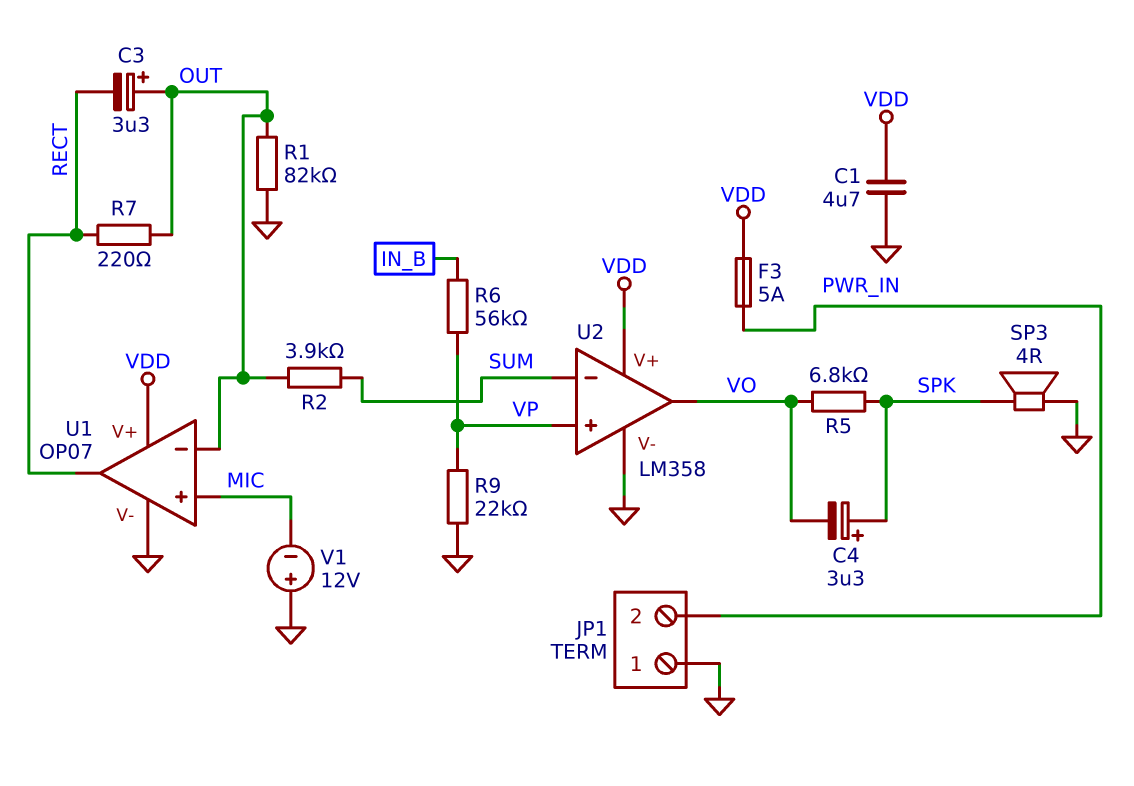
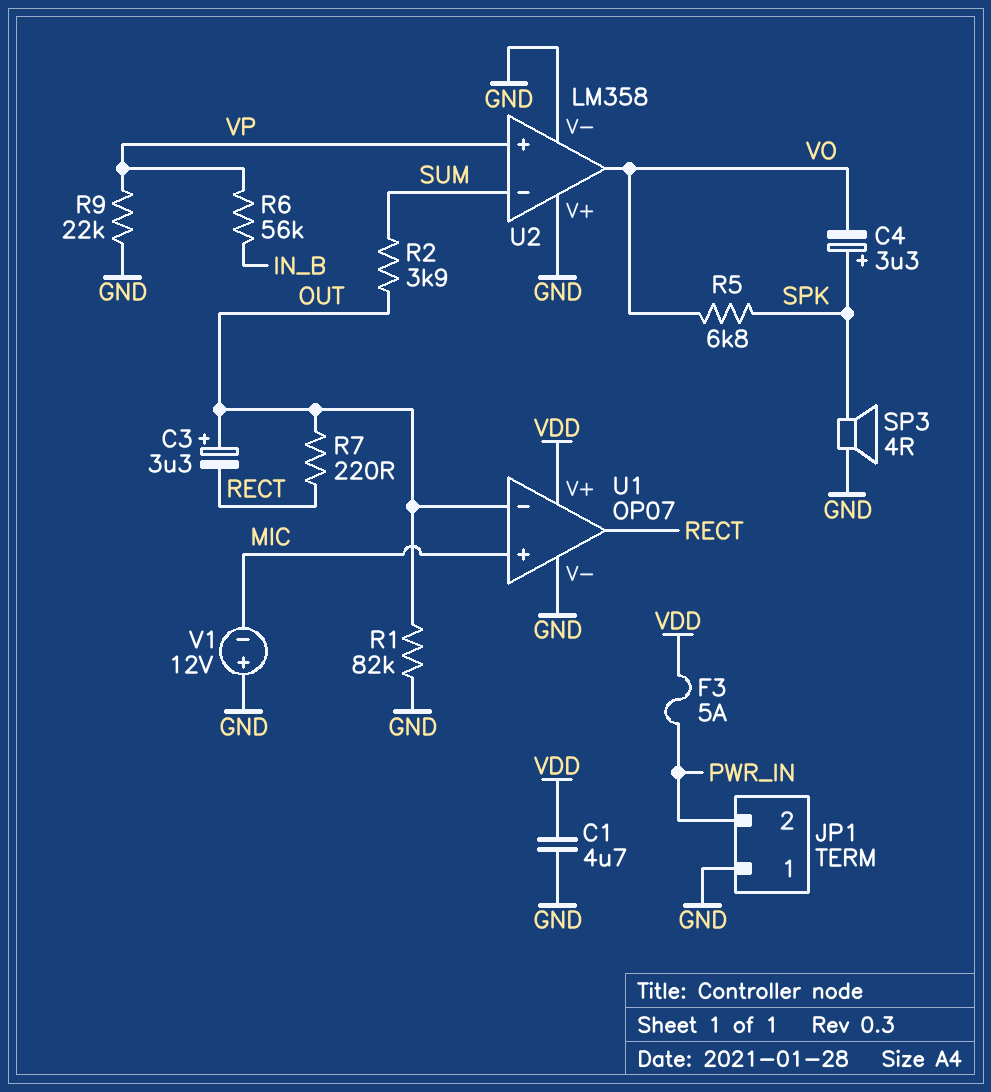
U2 pin V+: VDD -> GND

